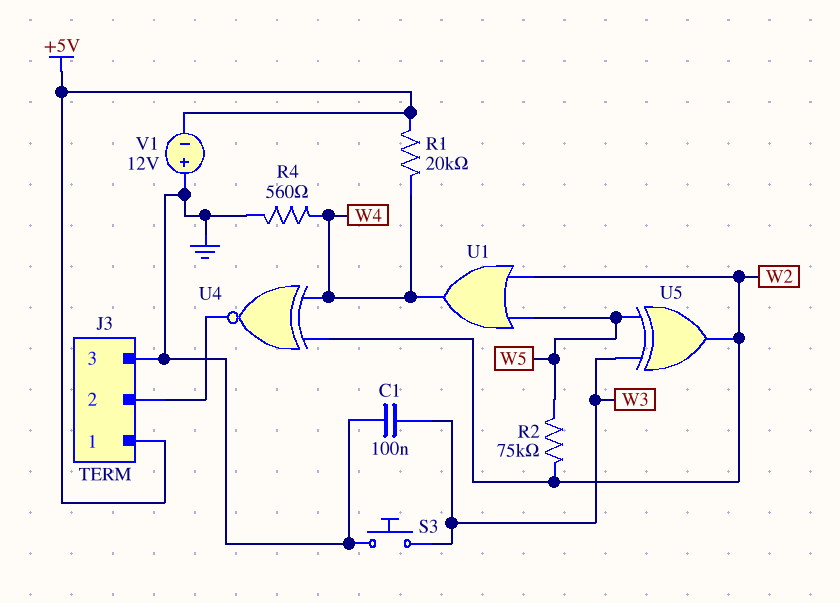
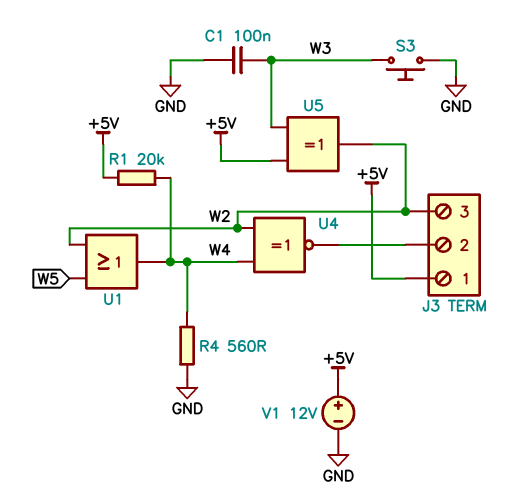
J3 pin 3: GND -> W2
R2: 75k (W2, W5) -> none
U5: XOR (in W3, in W5, out W2) -> XOR (in +5V, in W3, out W2)
V1: 12V (plus GND, minus +5V) -> 12V (plus +5V, minus GND)

